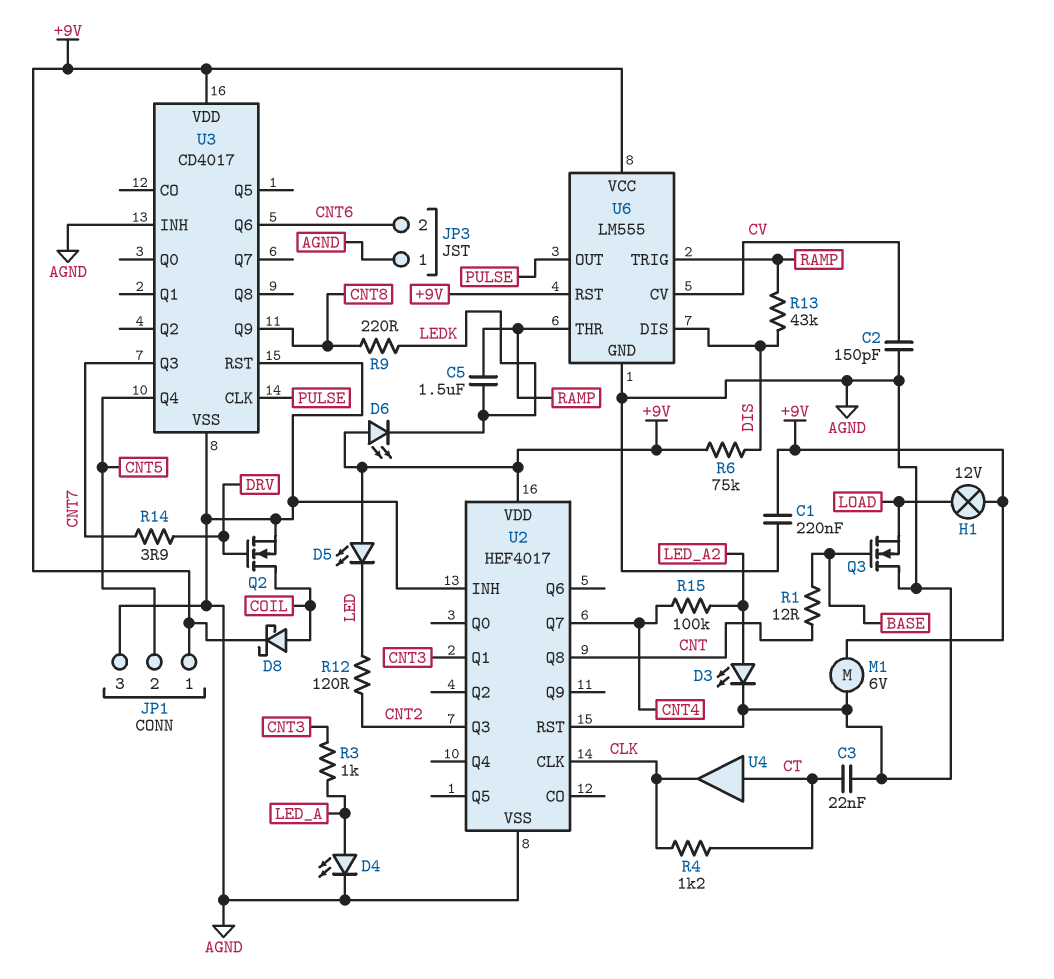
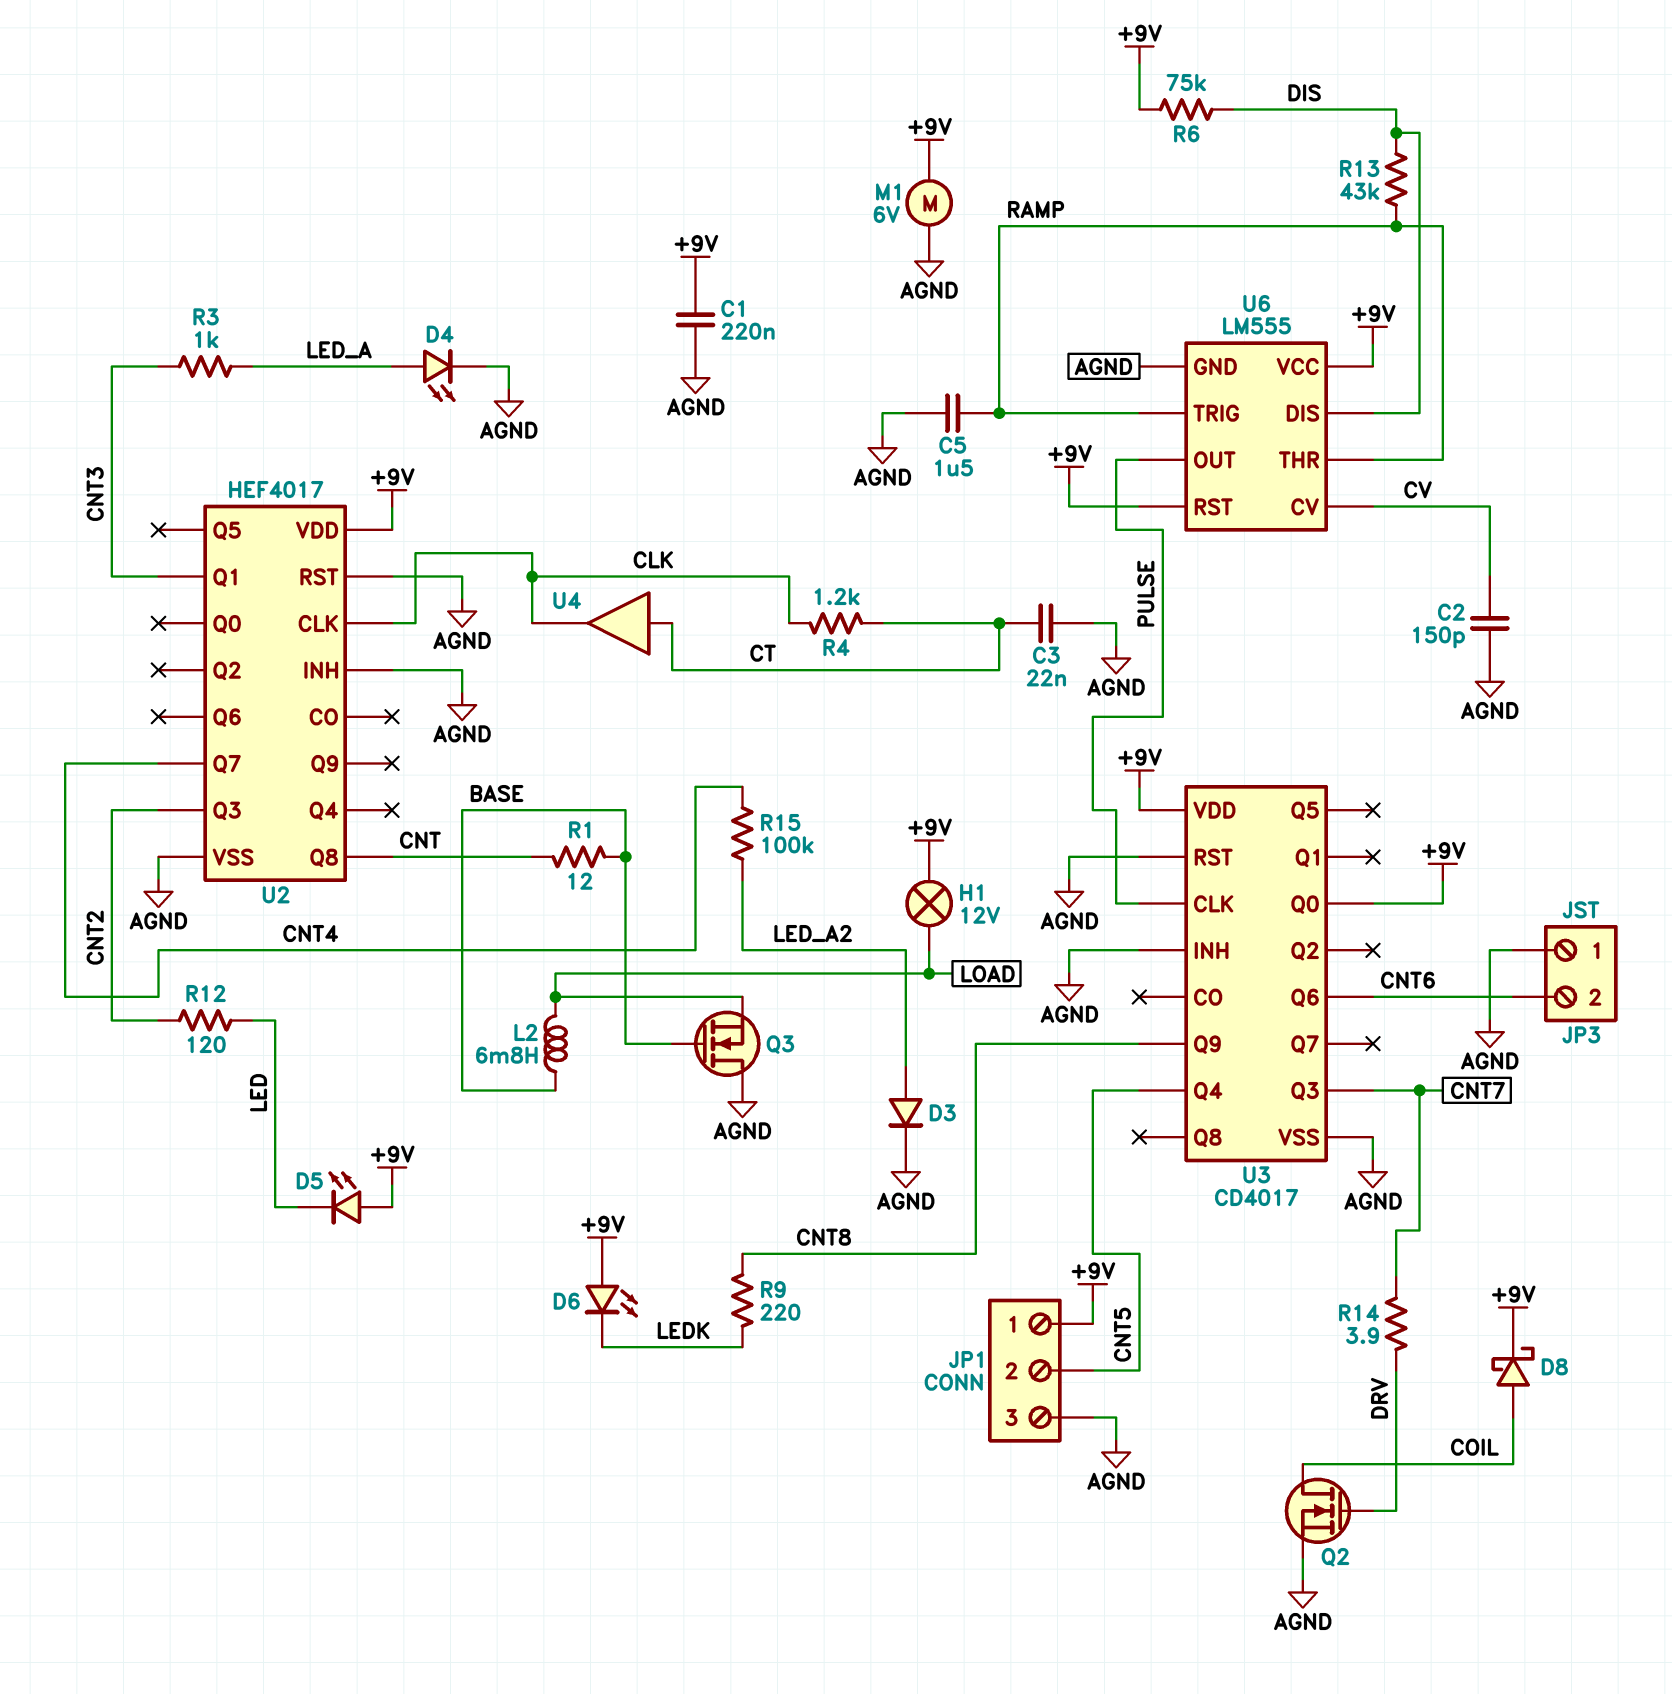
C5: 1.5uF (LEDK, RAMP) -> 1.5uF (AGND, RAMP)
D3: LED (A LED_A2, K AGND) -> diode (A LED_A2, K AGND)
L2: none -> 6.8mH (BASE, LOAD)
U3 pin Q0: none -> +9V

